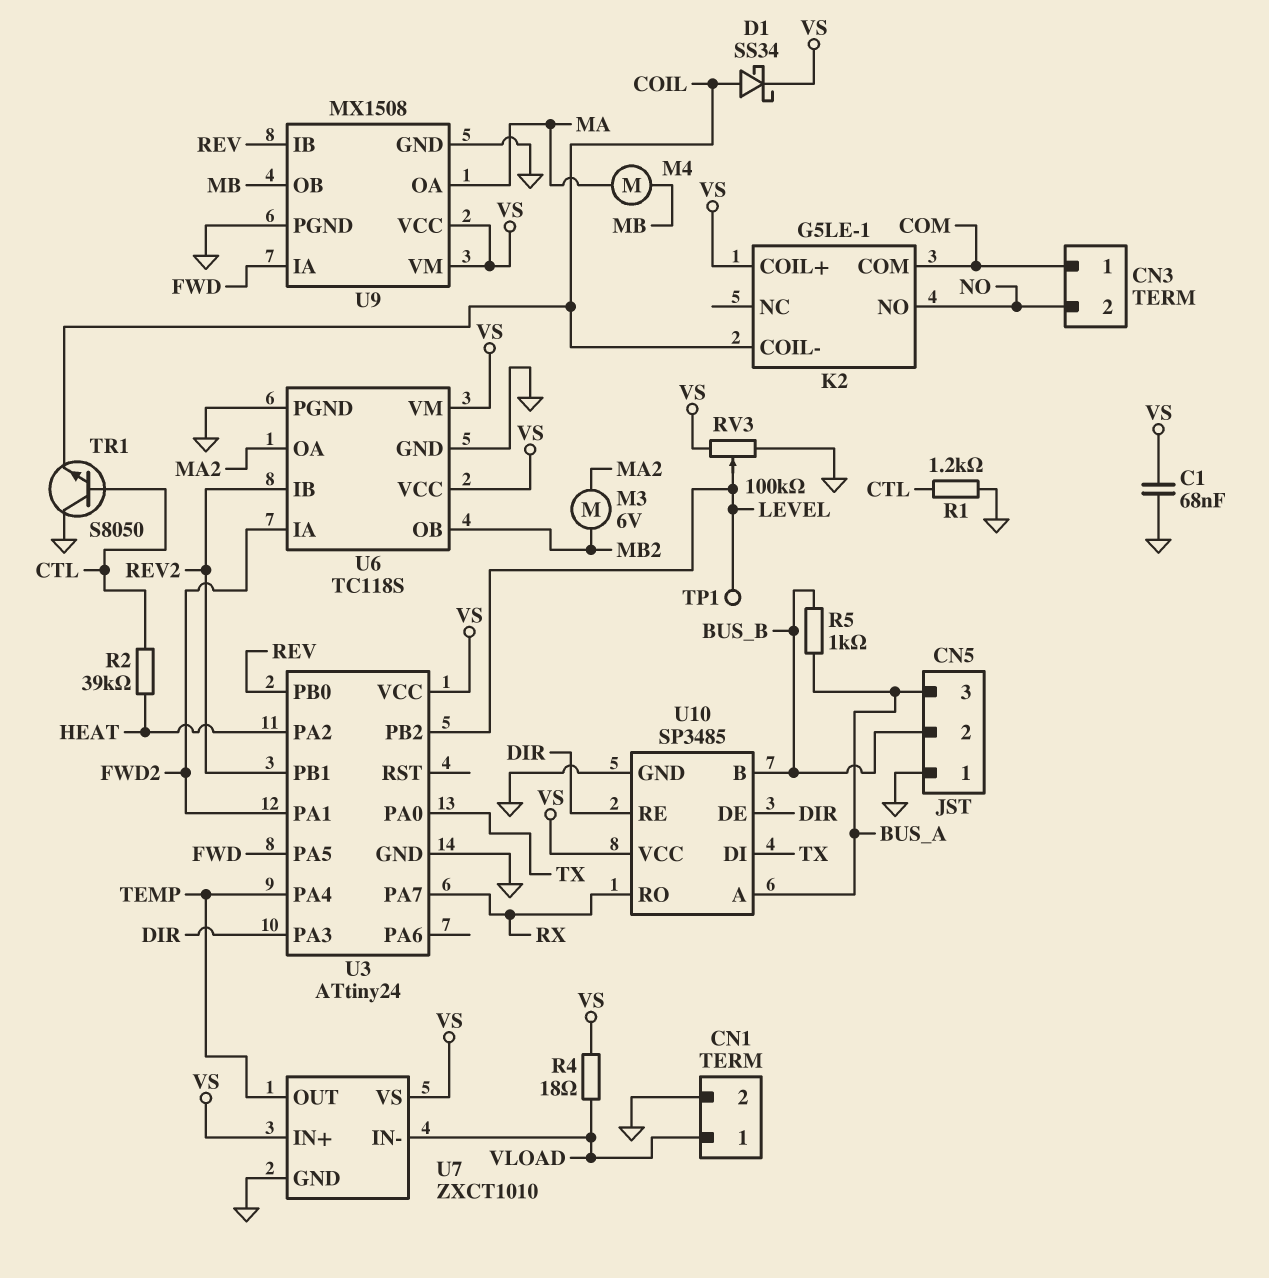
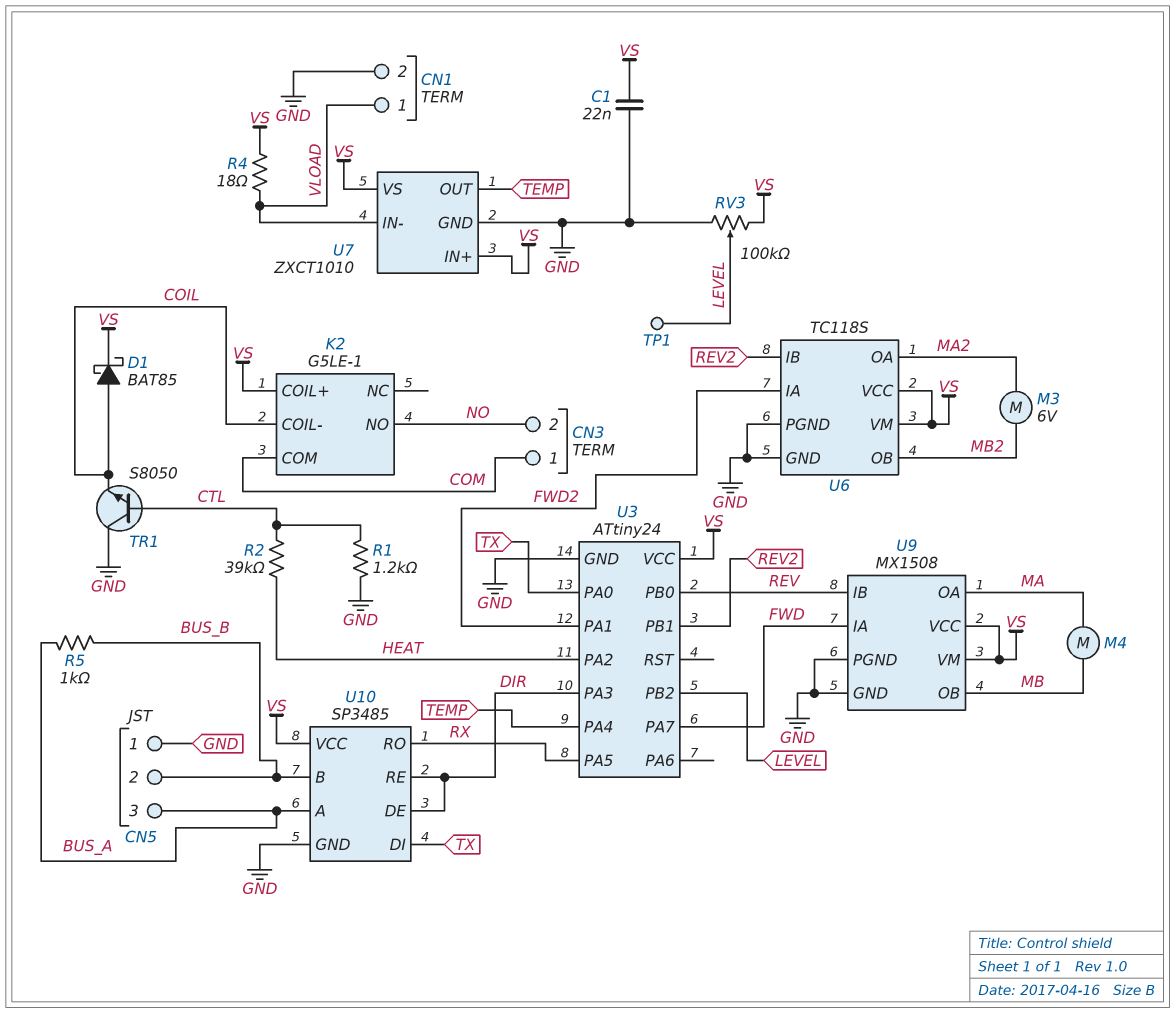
C1: 68nF (GND, VS) -> 22nF (GND, VS)
D1: schottky SS34 (A COIL, K VS) -> schottky BAT85 (A COIL, K VS)
U3 pin PA5: FWD -> RX
U3 pin PA7: RX -> FWD

